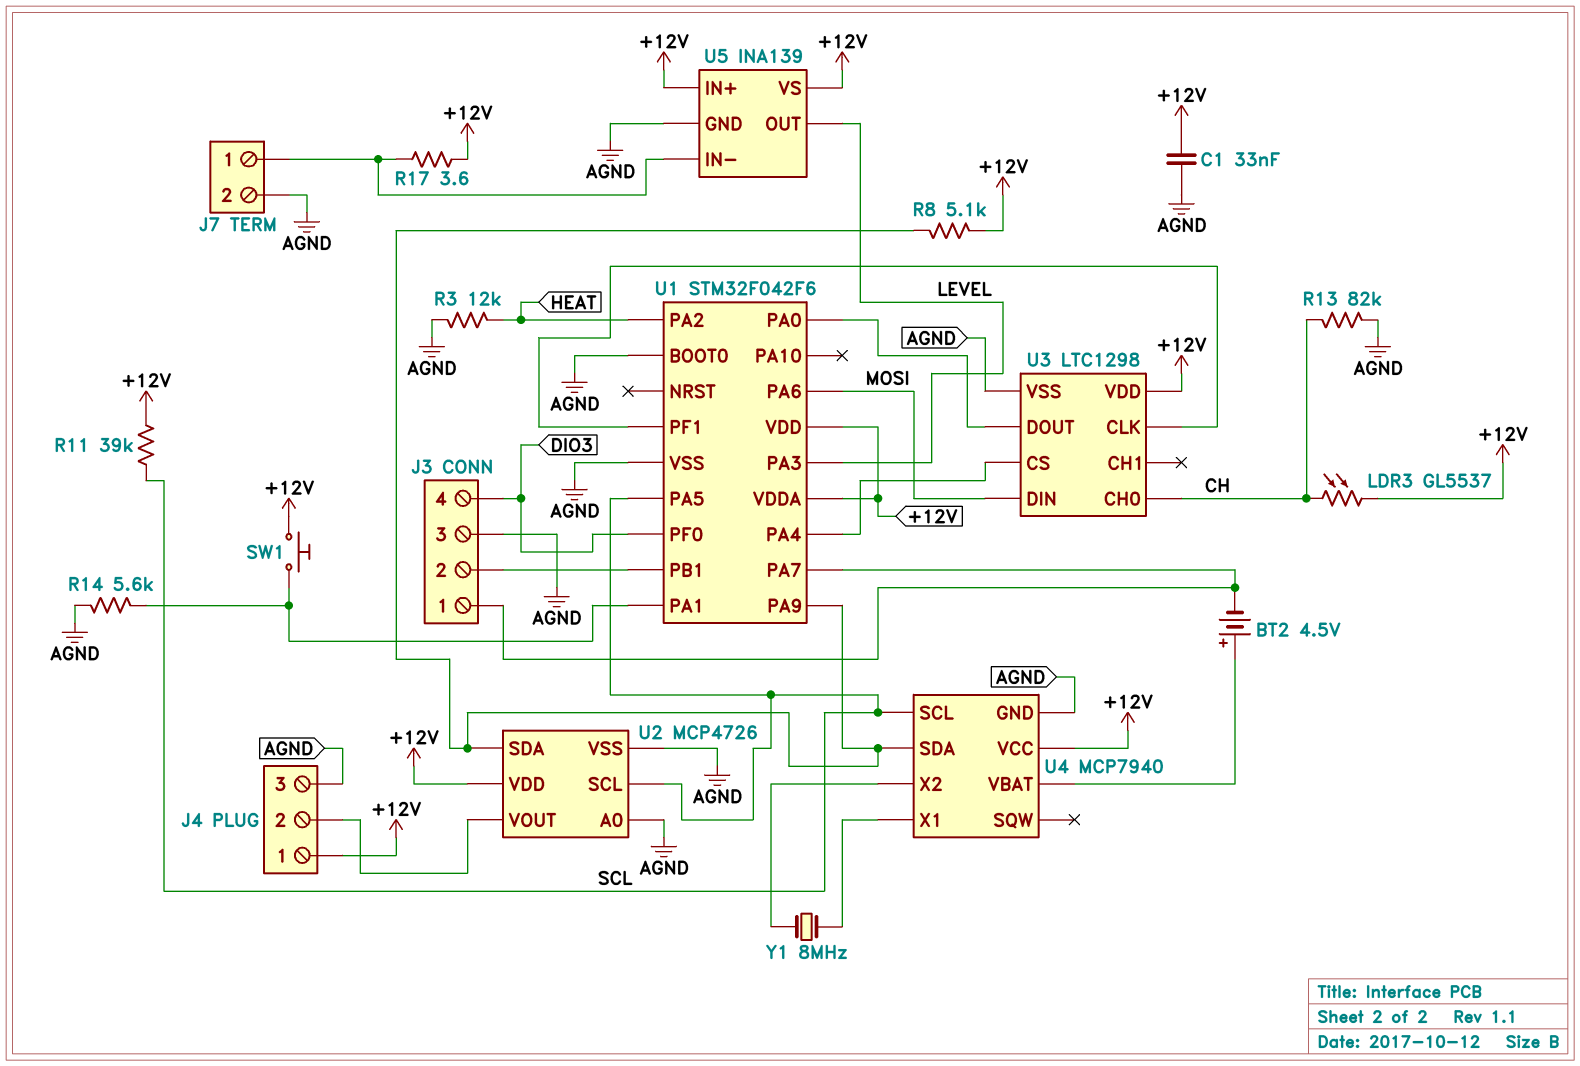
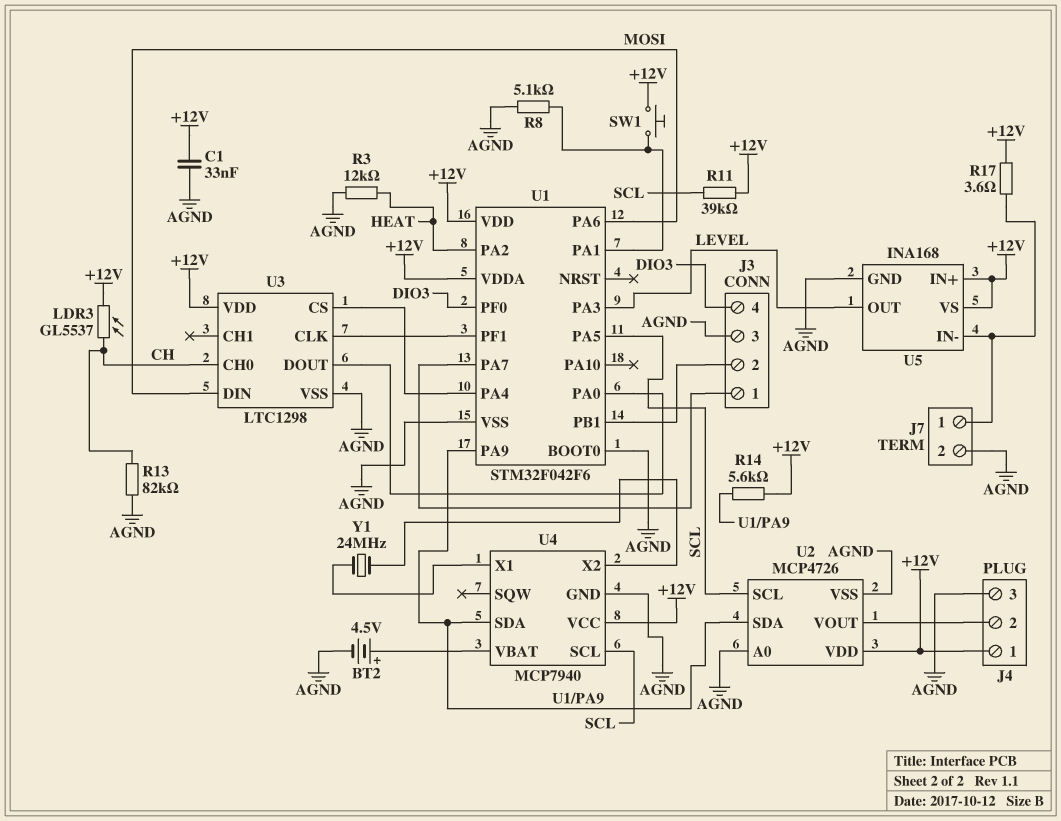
BT2: 4.5V (plus U4/VBAT, minus J3/1) -> 4.5V (plus U4/VBAT, minus AGND)
R8: 5.1k (+12V, U1/PA9) -> 5.1k (AGND, U1/PA1)
R14: 5.6k (AGND, U1/PA1) -> 5.6k (+12V, U1/PA9)
U5: INA139 -> INA168
Y1: 8MHz (U4/X1, U4/X2) -> 24MHz (U4/X1, U4/X2)

